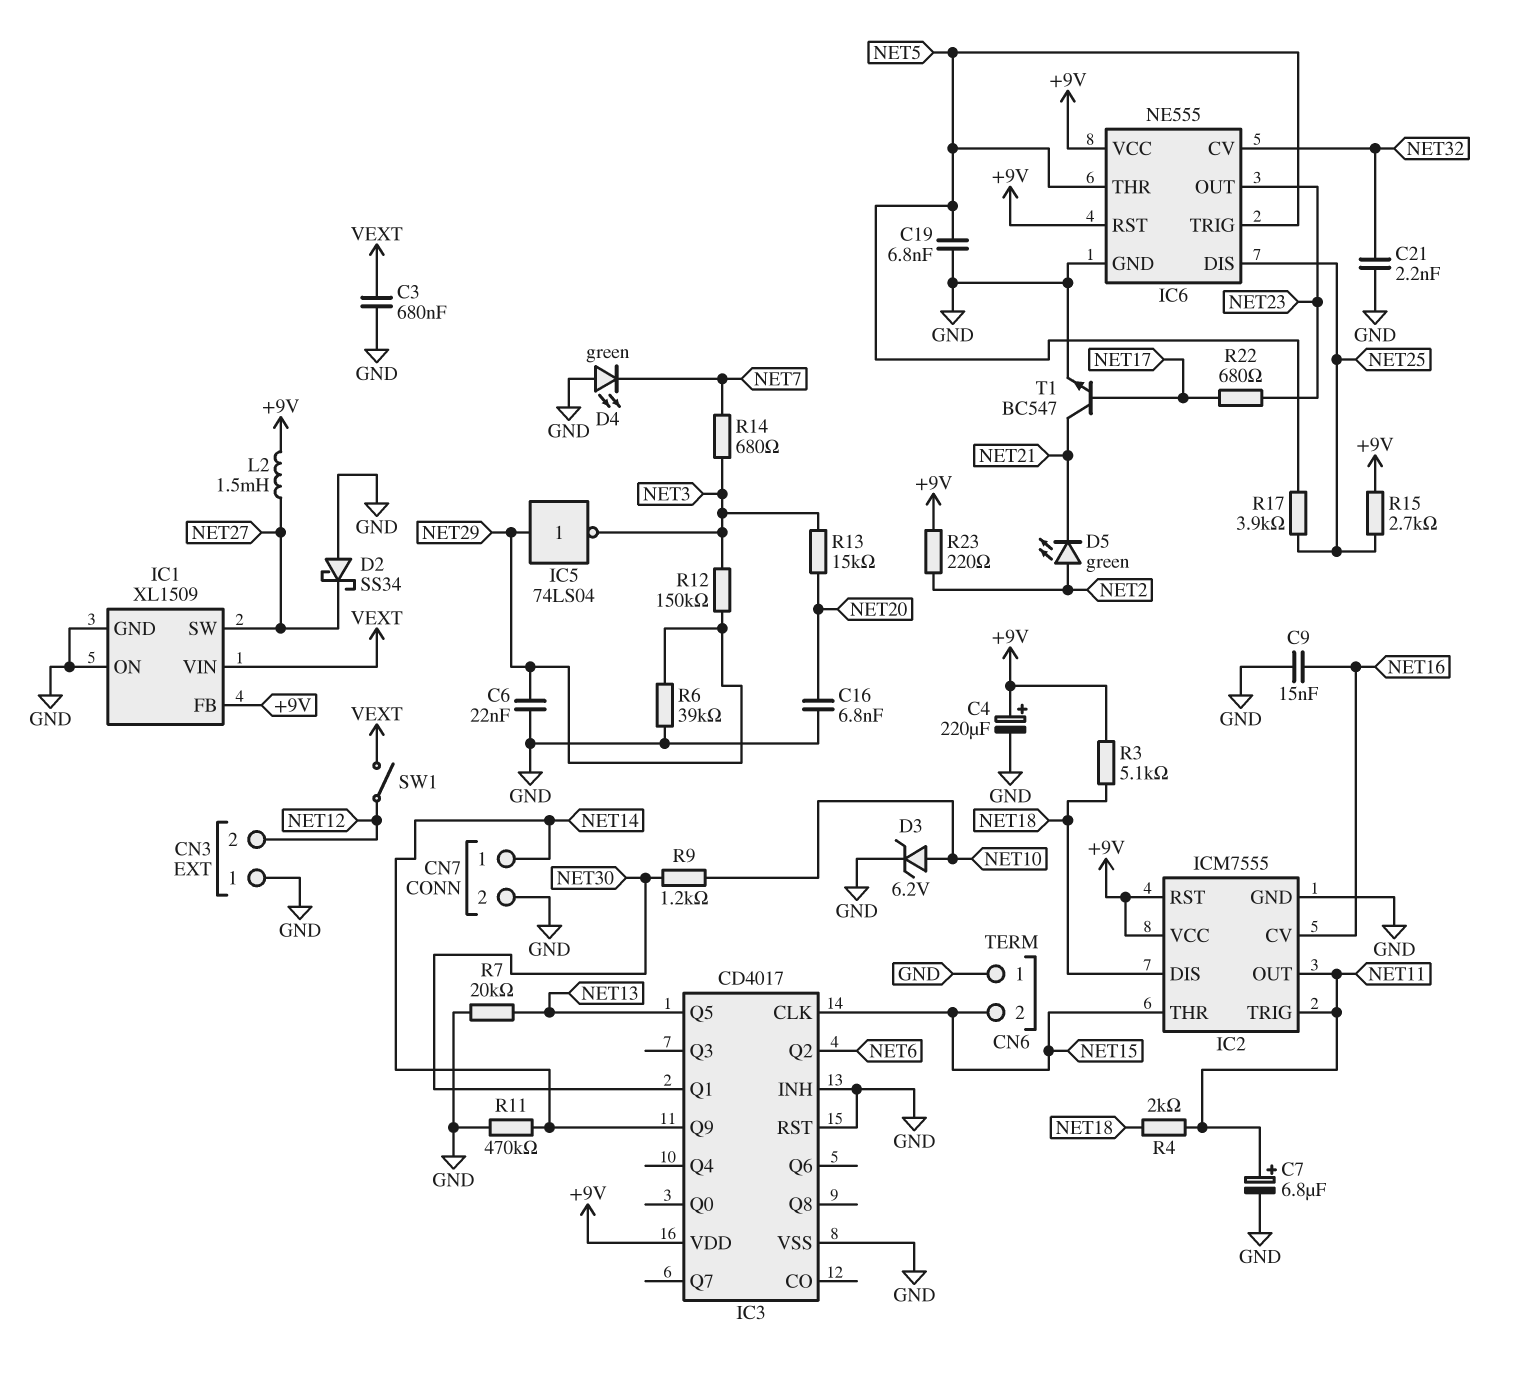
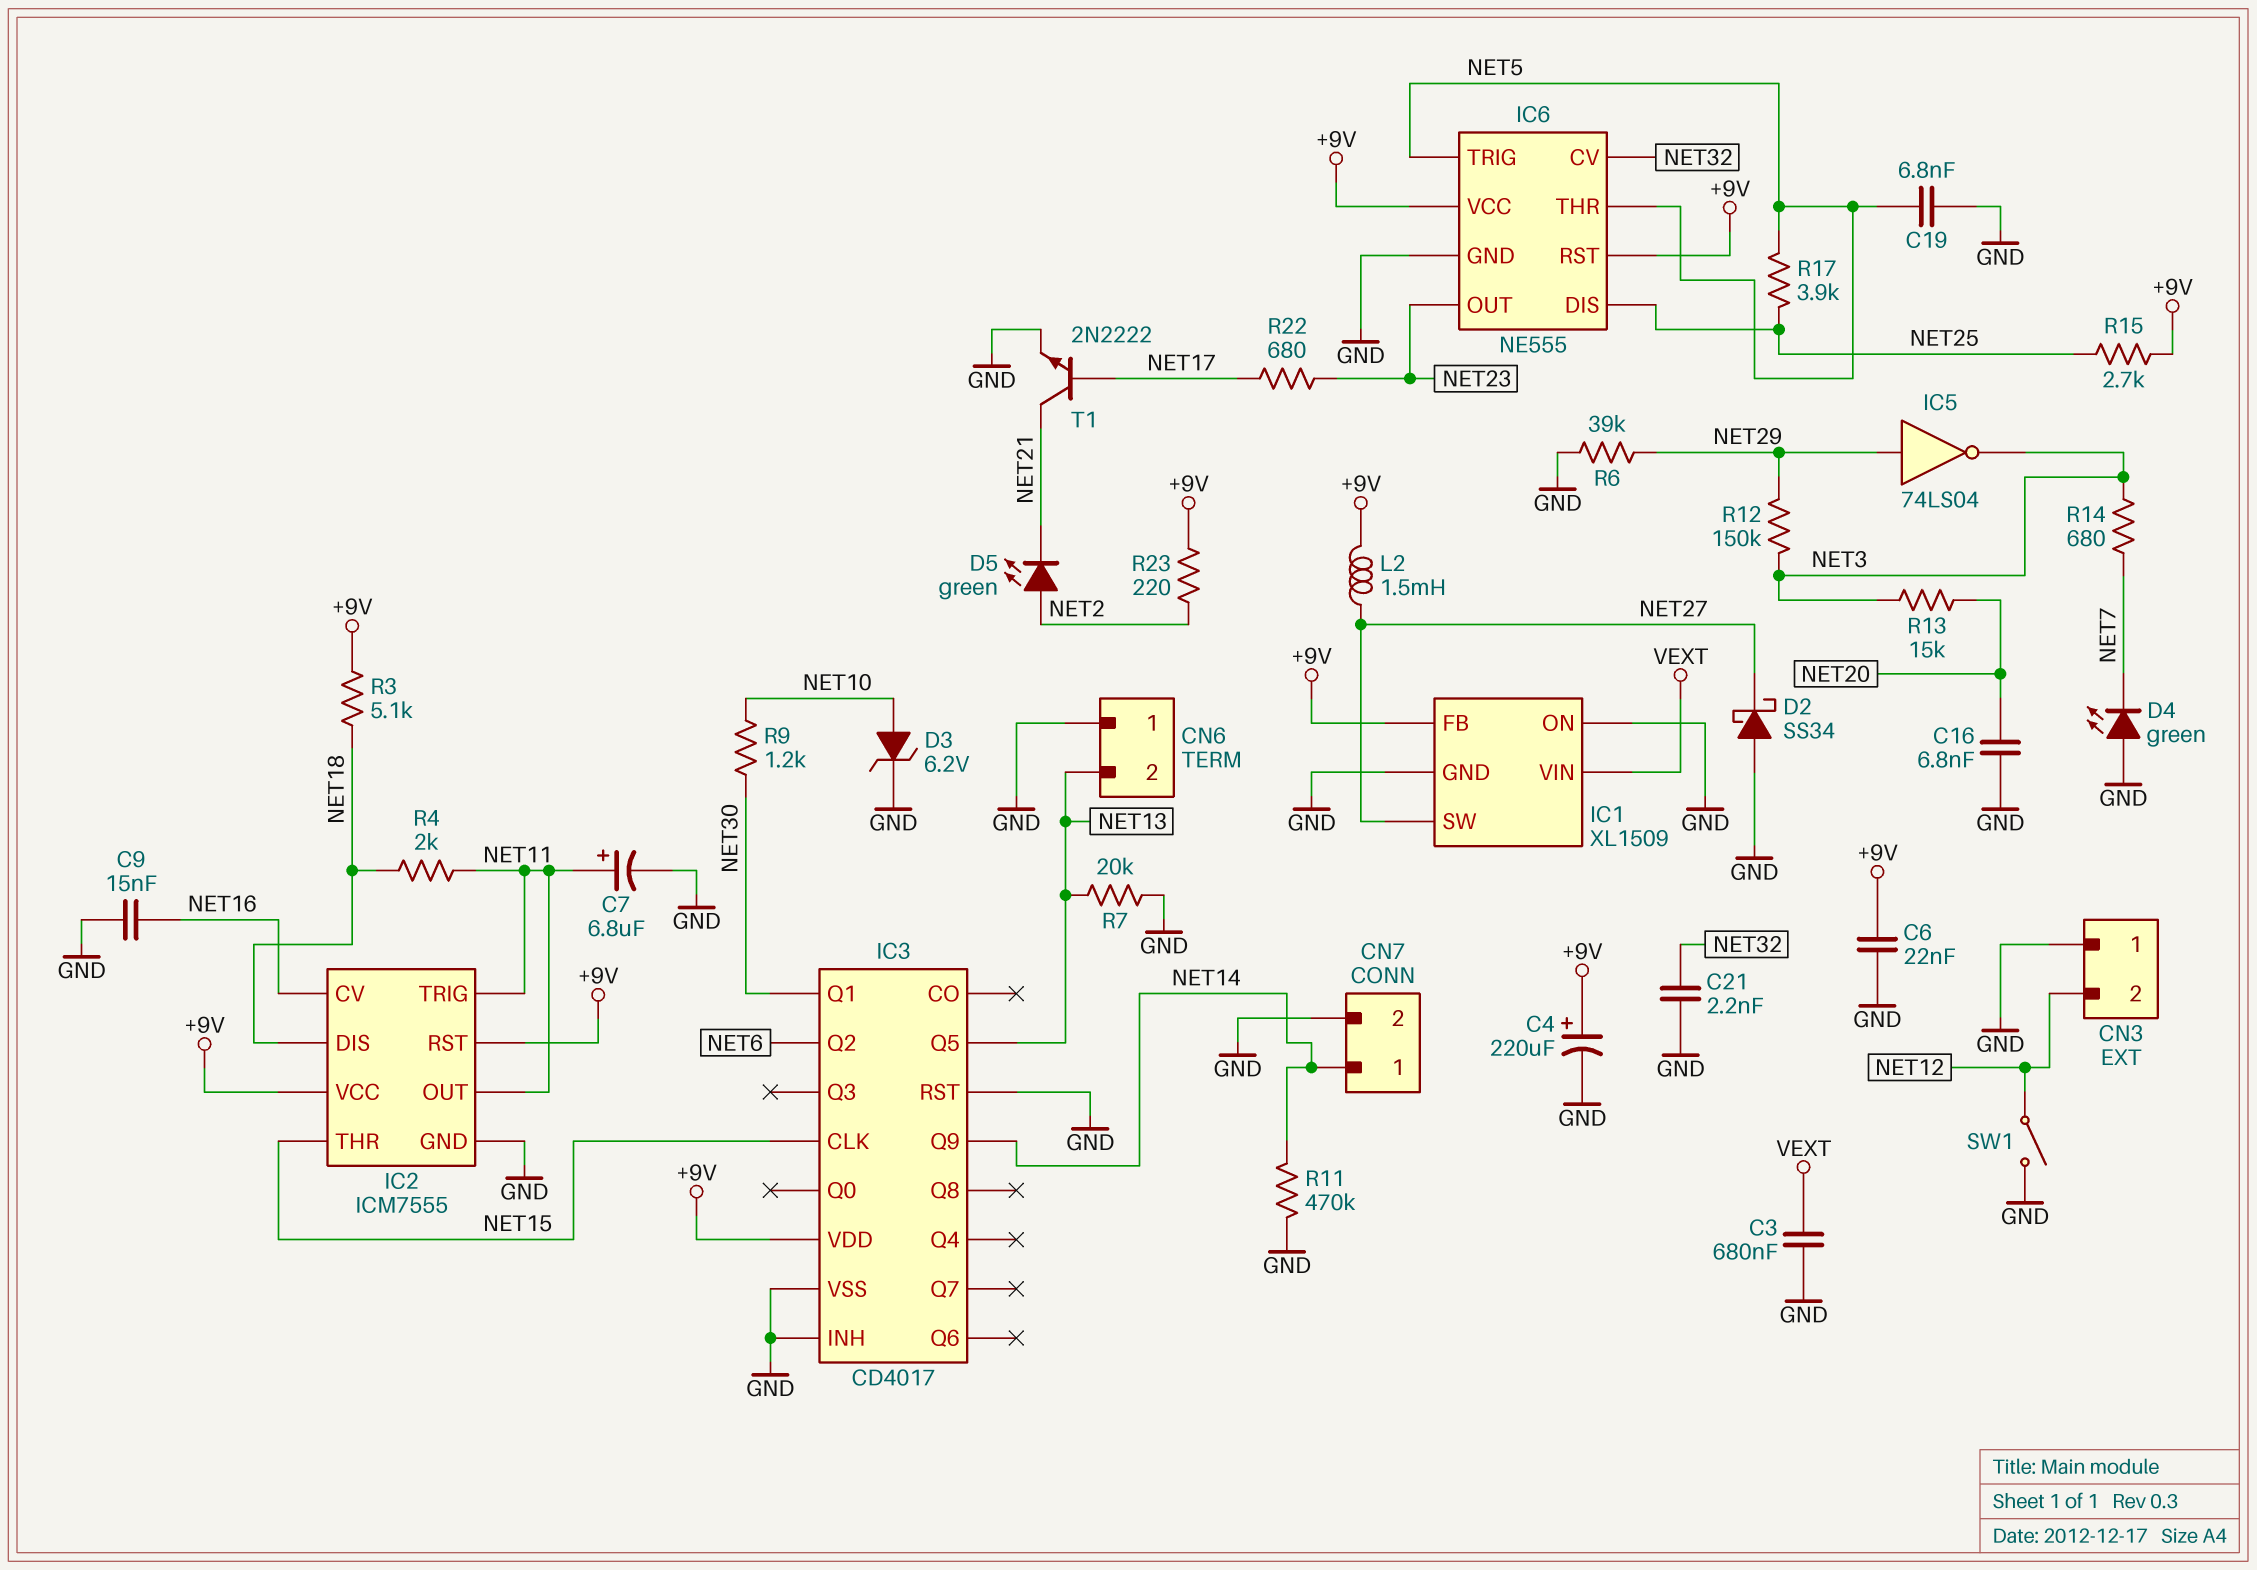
C6: 22nF (GND, NET29) -> 22nF (+9V, GND)
CN6 pin 2: NET15 -> NET13
SW1: switch (NET12, VEXT) -> switch (GND, NET12)
T1: NPN BC547 (B NET17, C NET21, E GND) -> NPN 2N2222 (B NET17, C NET21, E GND)

